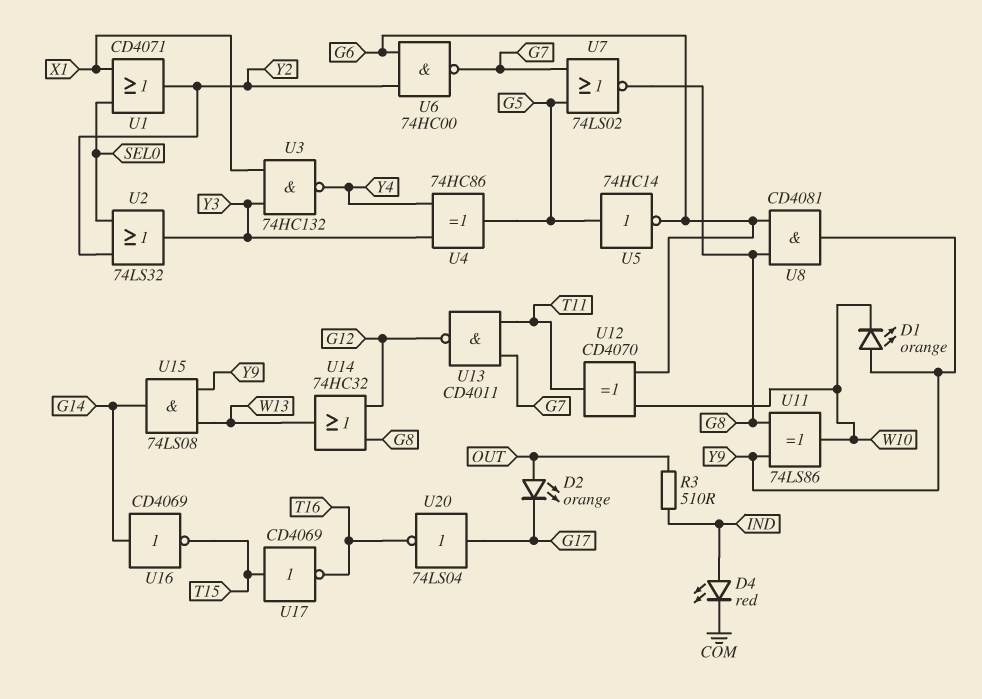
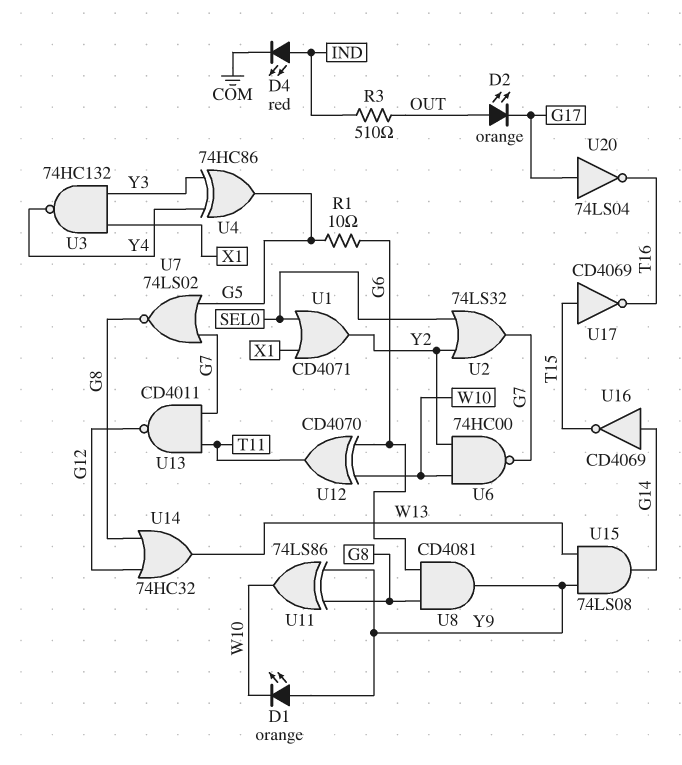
R1: none -> 10 (G5, G6)
U2: OR 74LS32 (in SEL0, in Y2, out Y3) -> OR 74LS32 (in SEL0, in Y2, out G7)
U5: NOT 74HC14 (in G5, out G6) -> none
U6: NAND 74HC00 (in G6, in Y2, out G7) -> NAND 74HC00 (in W10, in Y2, out G7)

